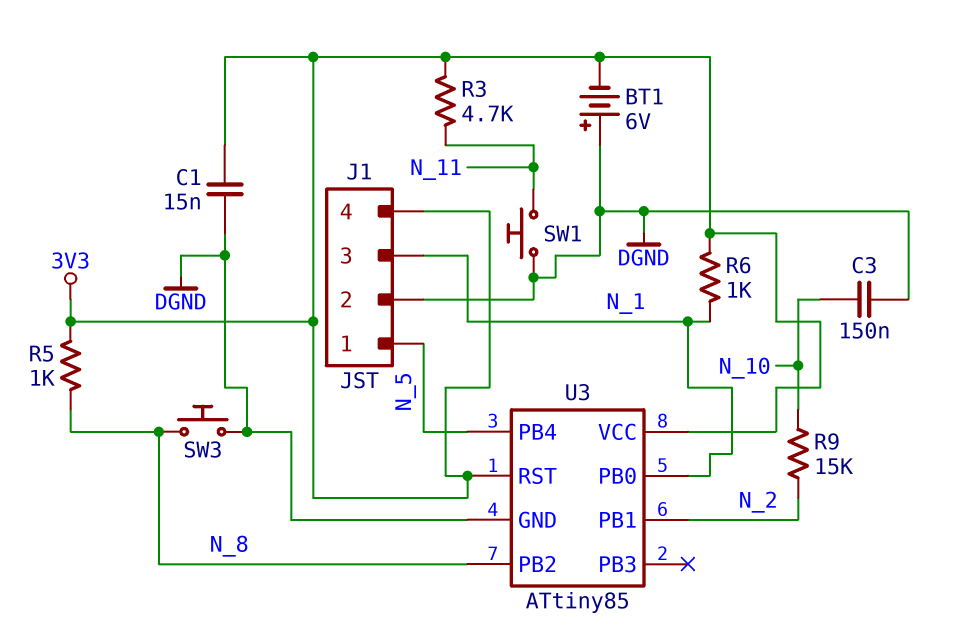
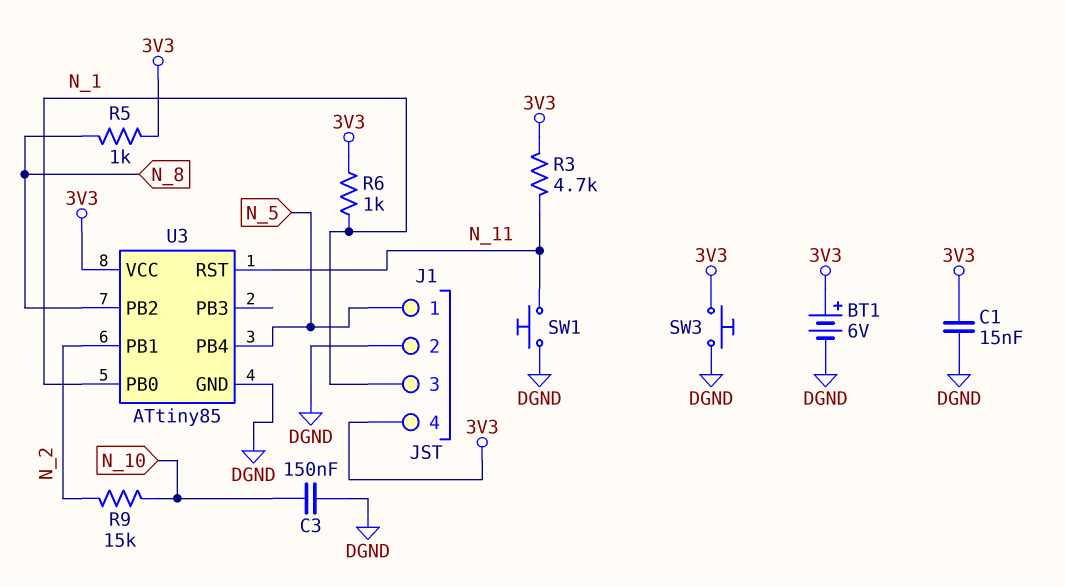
BT1: 6V (plus DGND, minus 3V3) -> 6V (plus 3V3, minus DGND)
SW3: button (DGND, N_8) -> button (3V3, DGND)
U3 pin RST: 3V3 -> N_11

